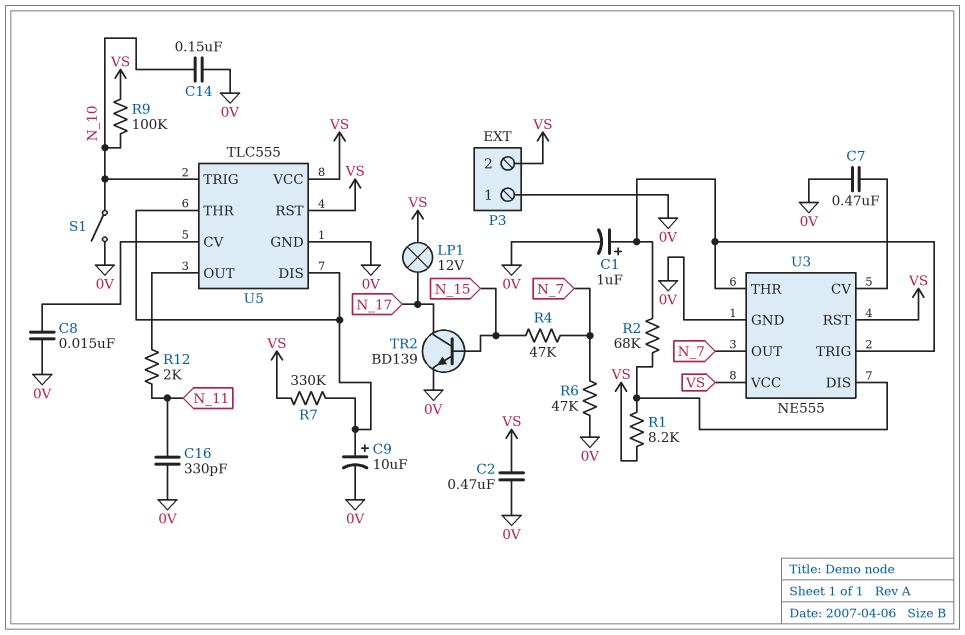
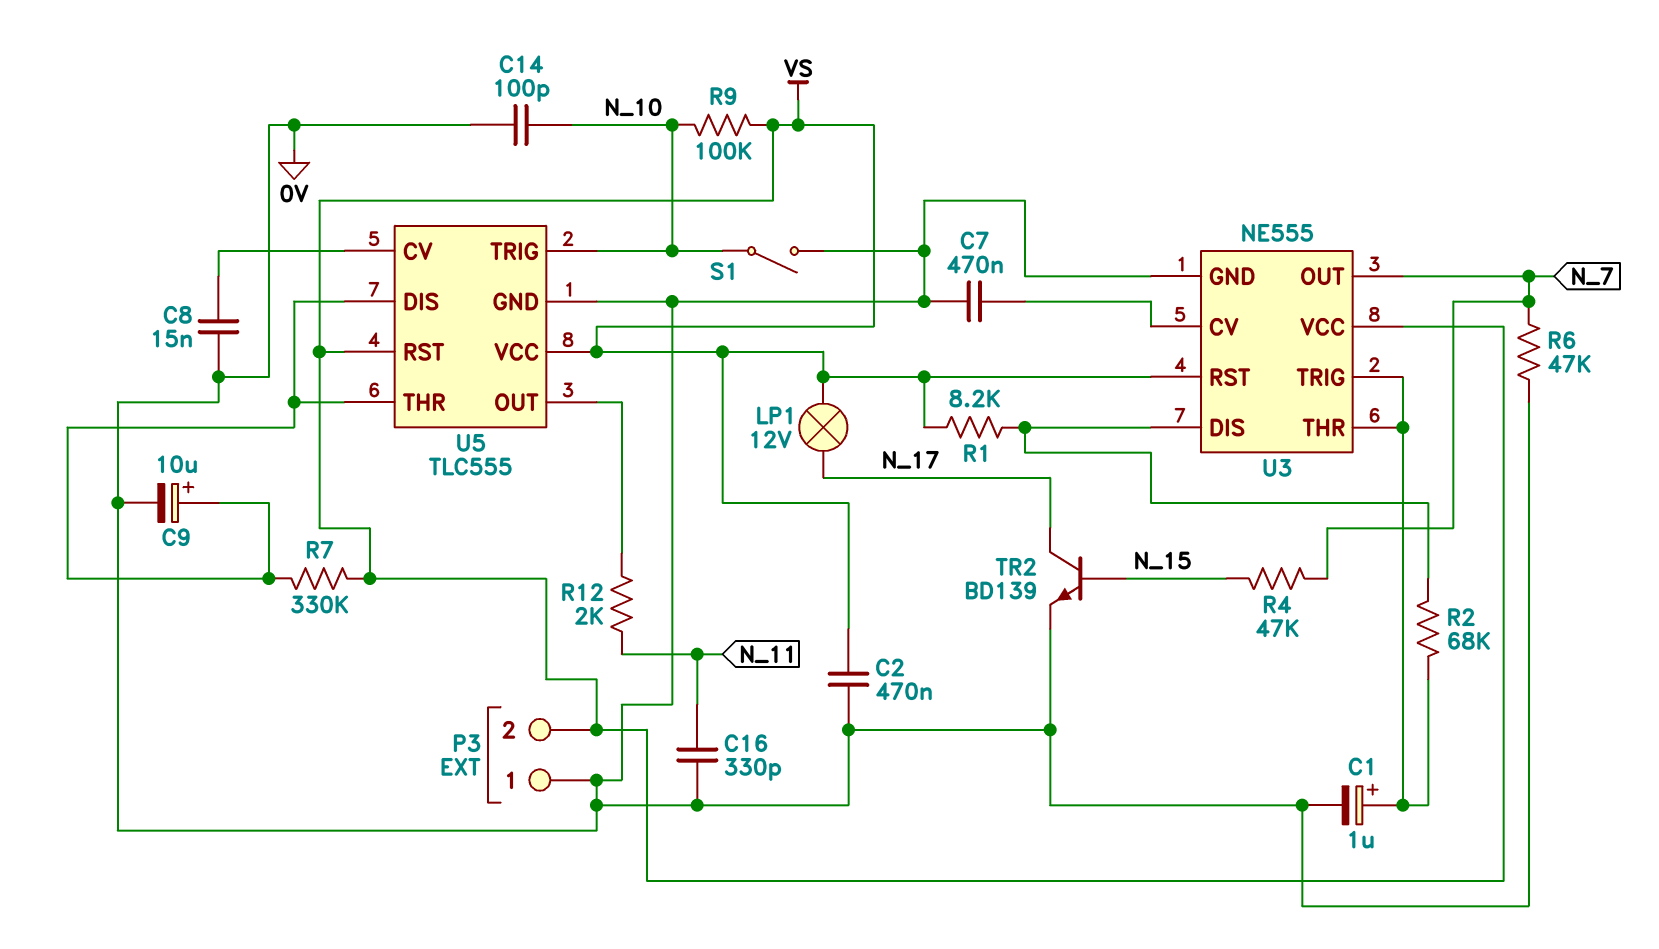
C14: 150nF (0V, N_10) -> 100pF (0V, N_10)

